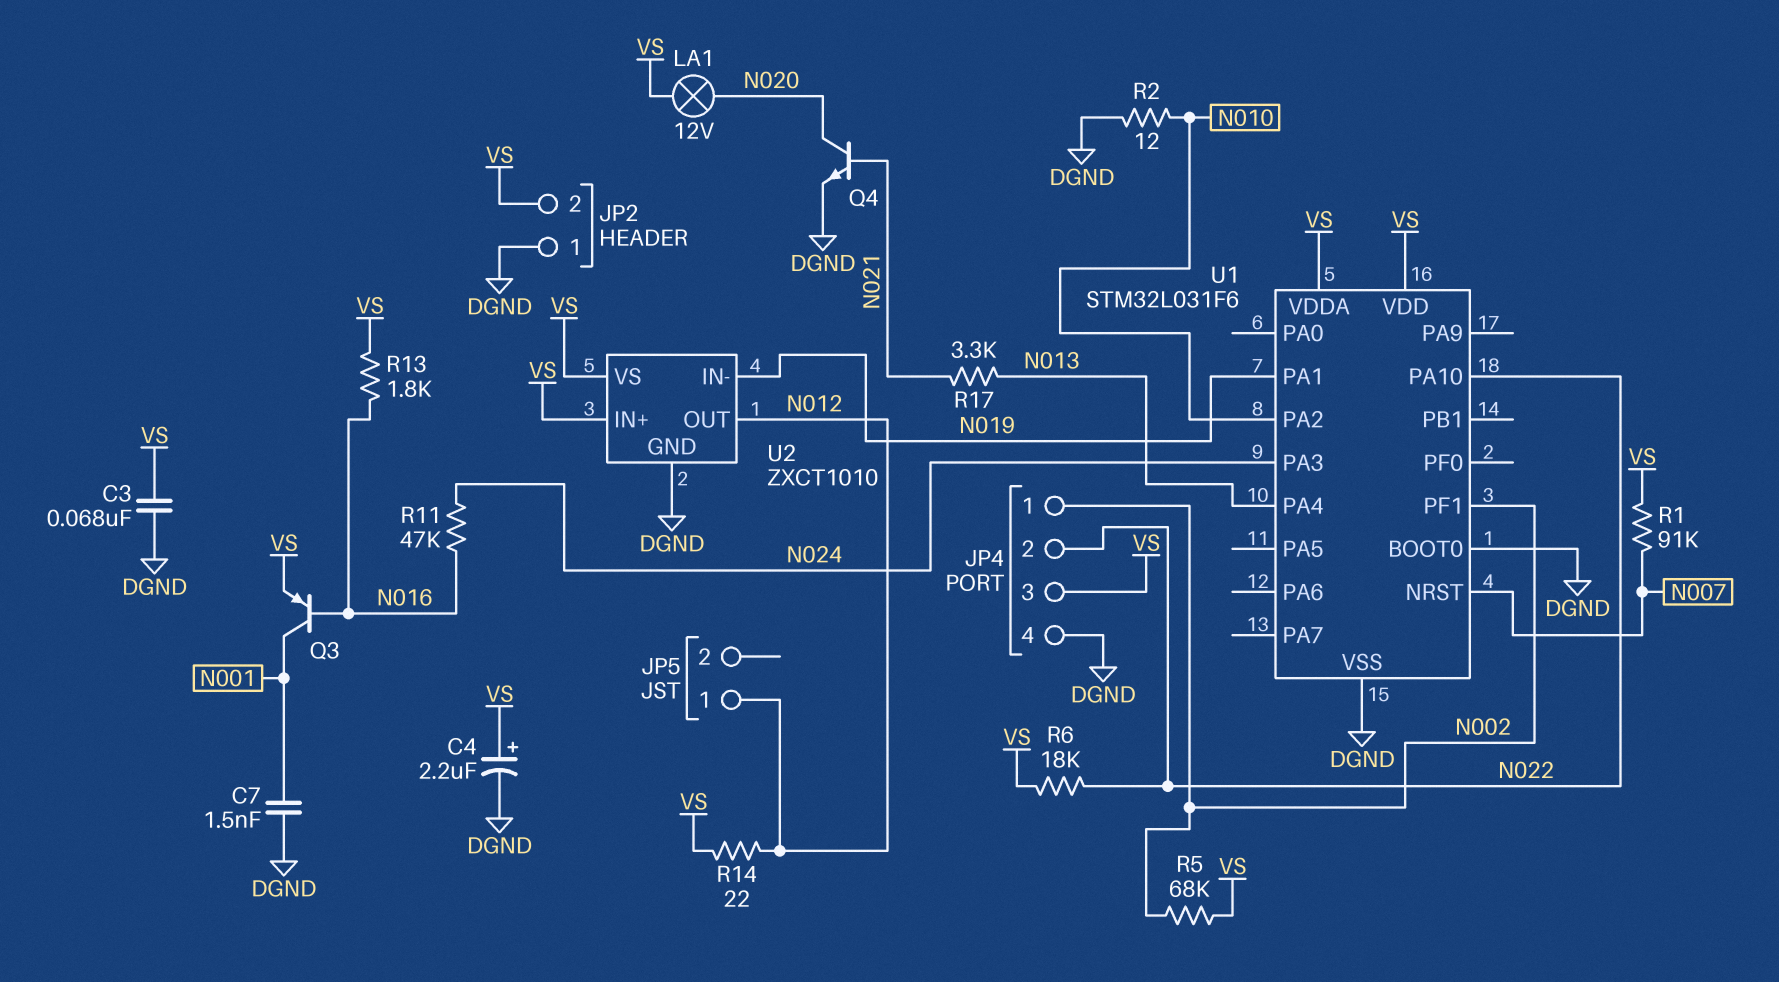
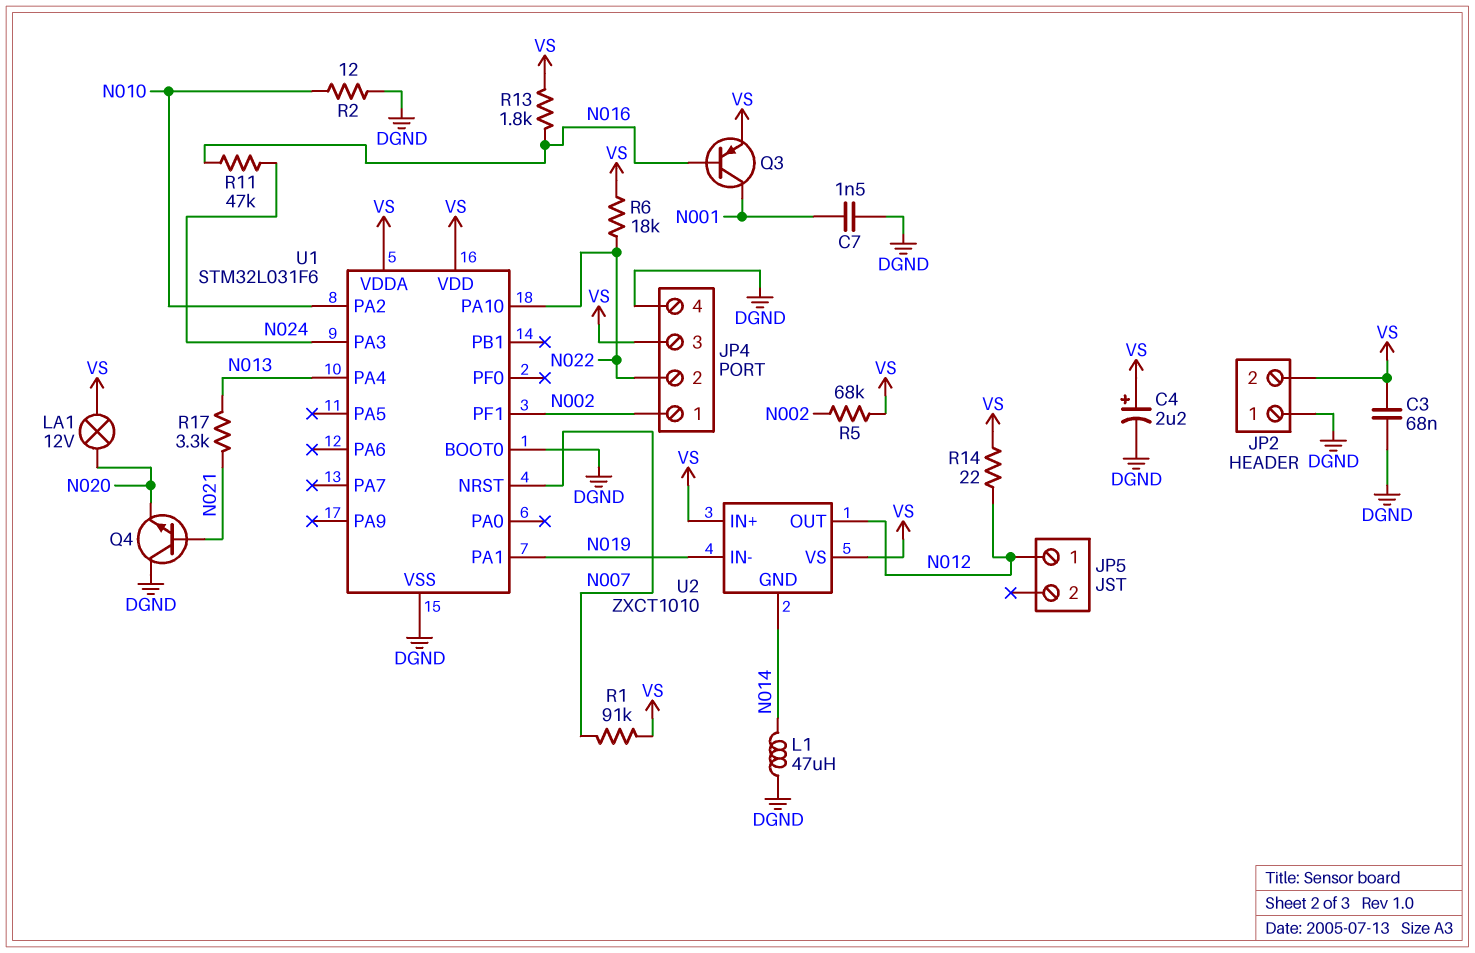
L1: none -> 47uH (DGND, N014)
Q4: NPN (B N021, C N020, E DGND) -> NPN (B N021, C DGND, E N020)
U2 pin GND: DGND -> N014

